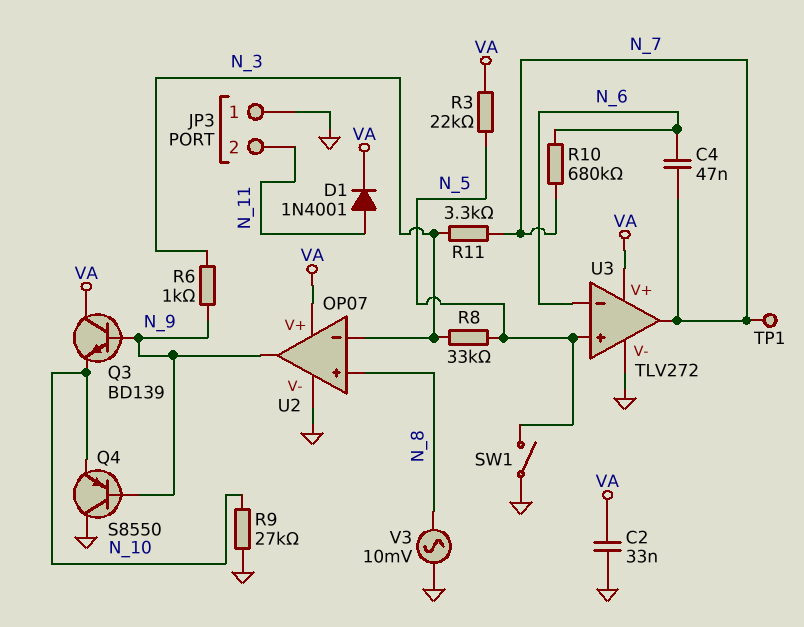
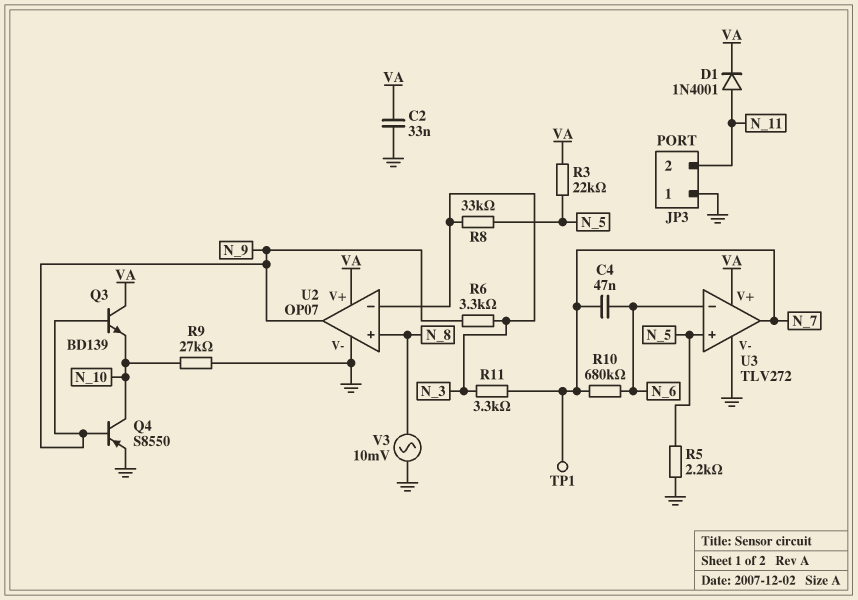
Q4: PNP S8550 (B N_9, C GND, E N_10) -> PNP S8550 (B N_9, C N_10, E GND)
R5: none -> 2.2k (GND, N_5)
R6: 1k (N_3, N_9) -> 3.3k (N_3, N_9)
SW1: switch (GND, N_5) -> none

